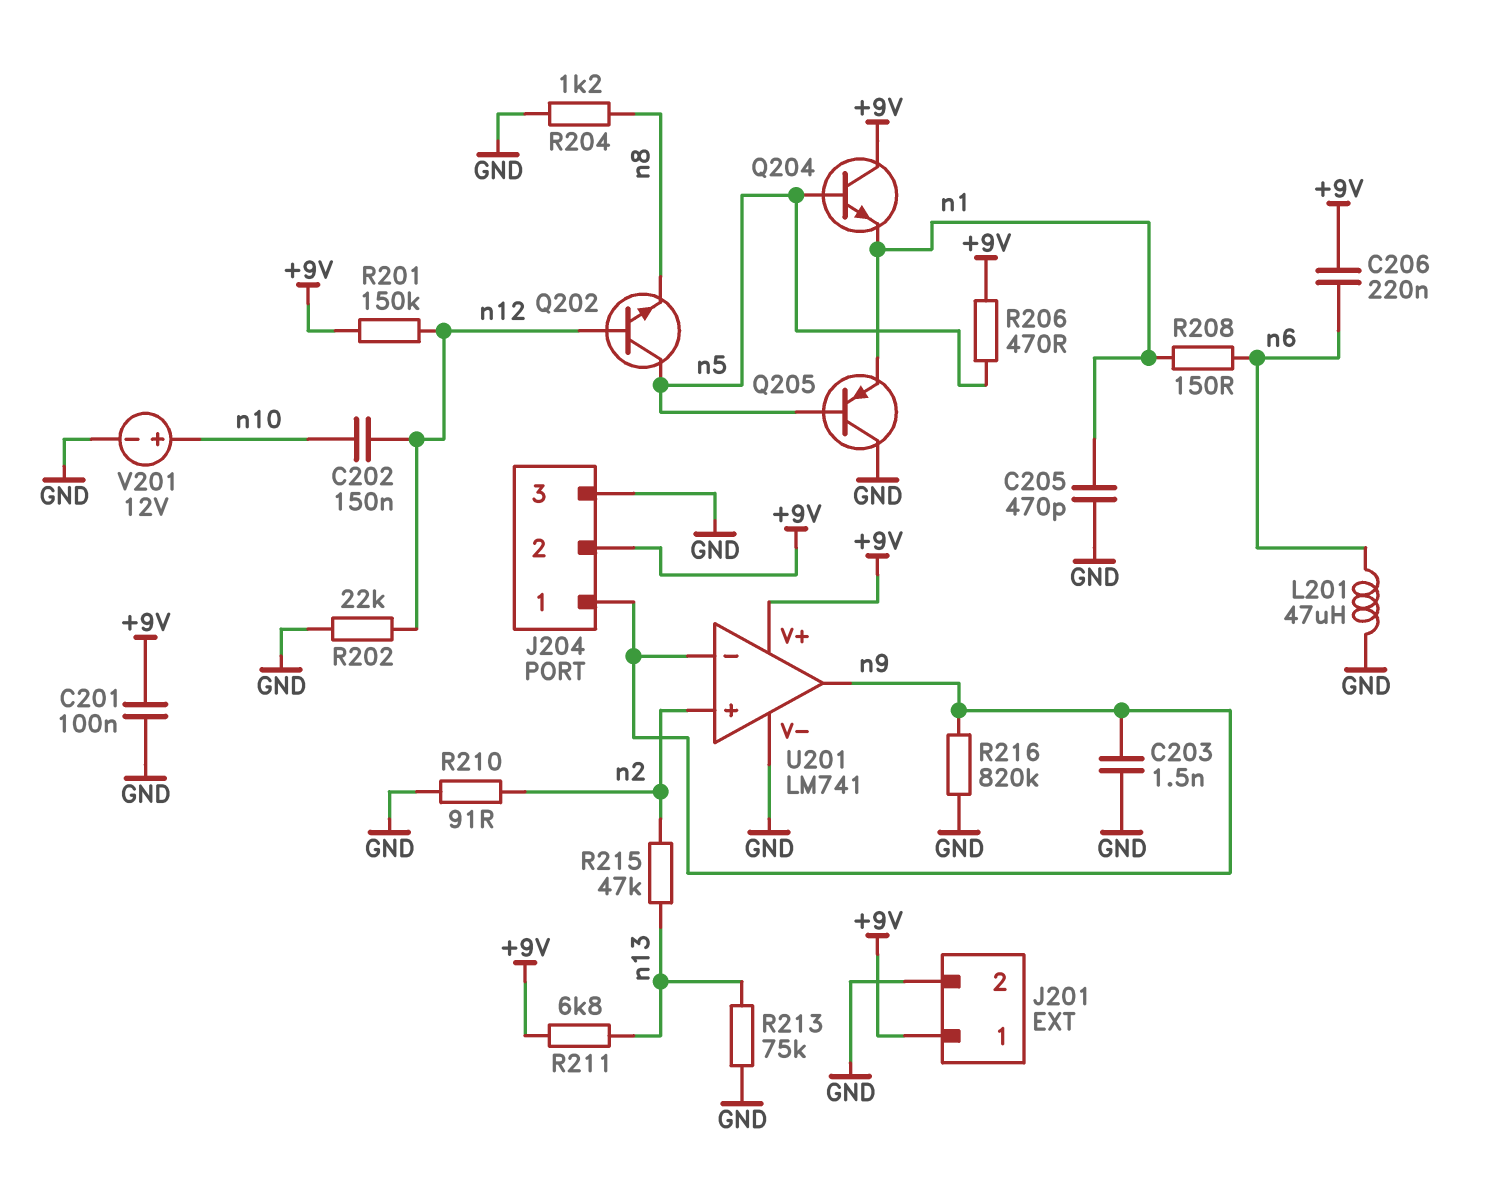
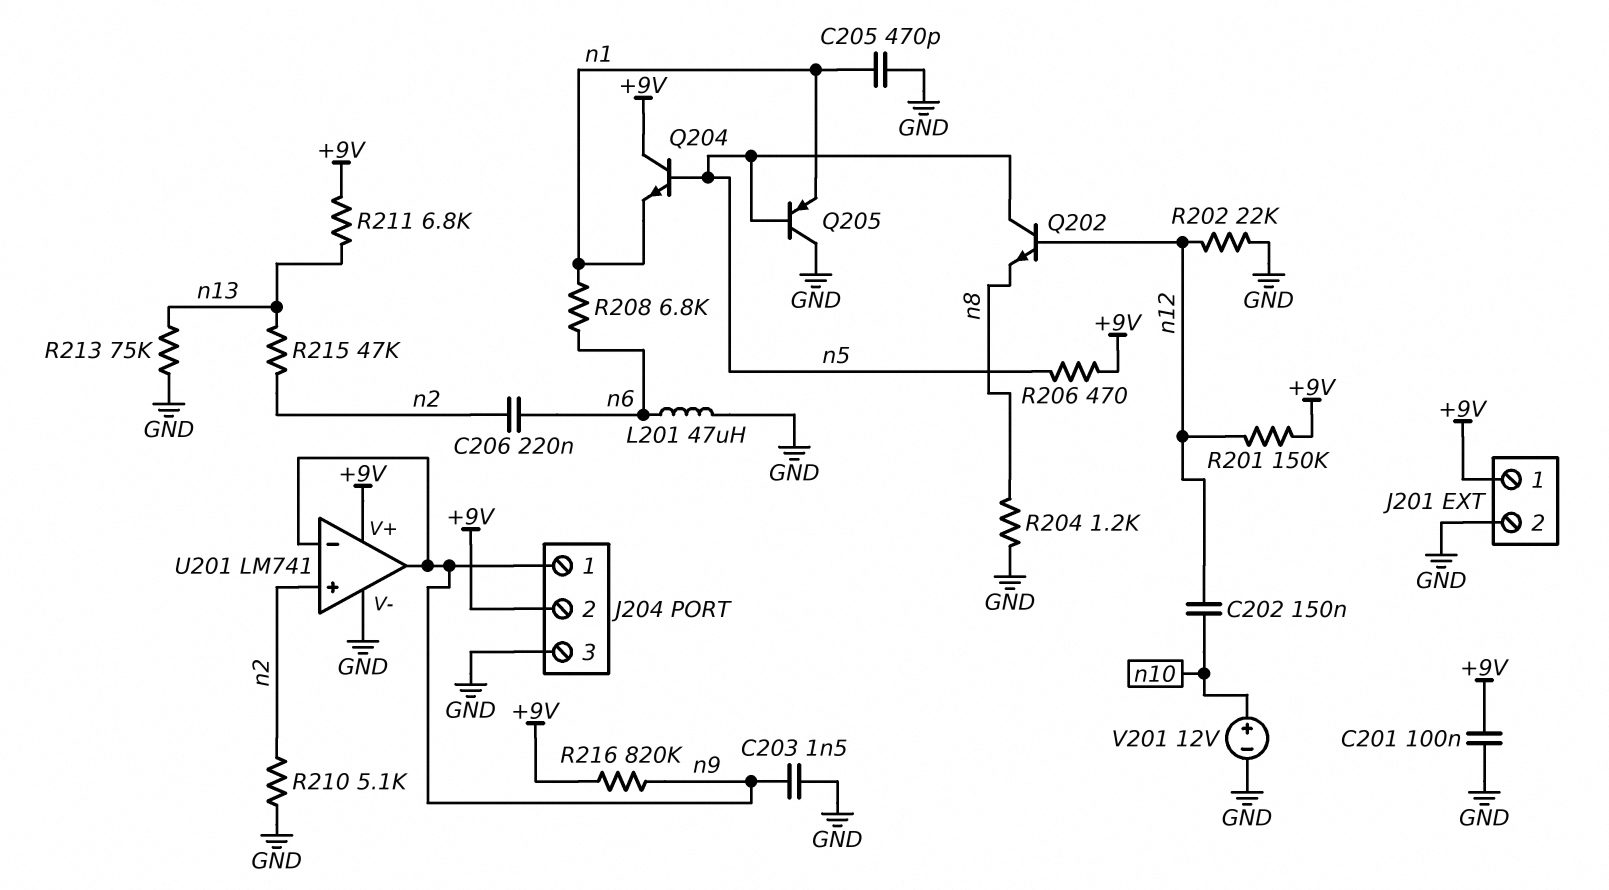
C206: 220nF (+9V, n6) -> 220nF (n2, n6)
R208: 150 (n1, n6) -> 6.8k (n1, n6)
R210: 91 (GND, n2) -> 5.1k (GND, n2)
R216: 820k (GND, n9) -> 820k (+9V, n9)

